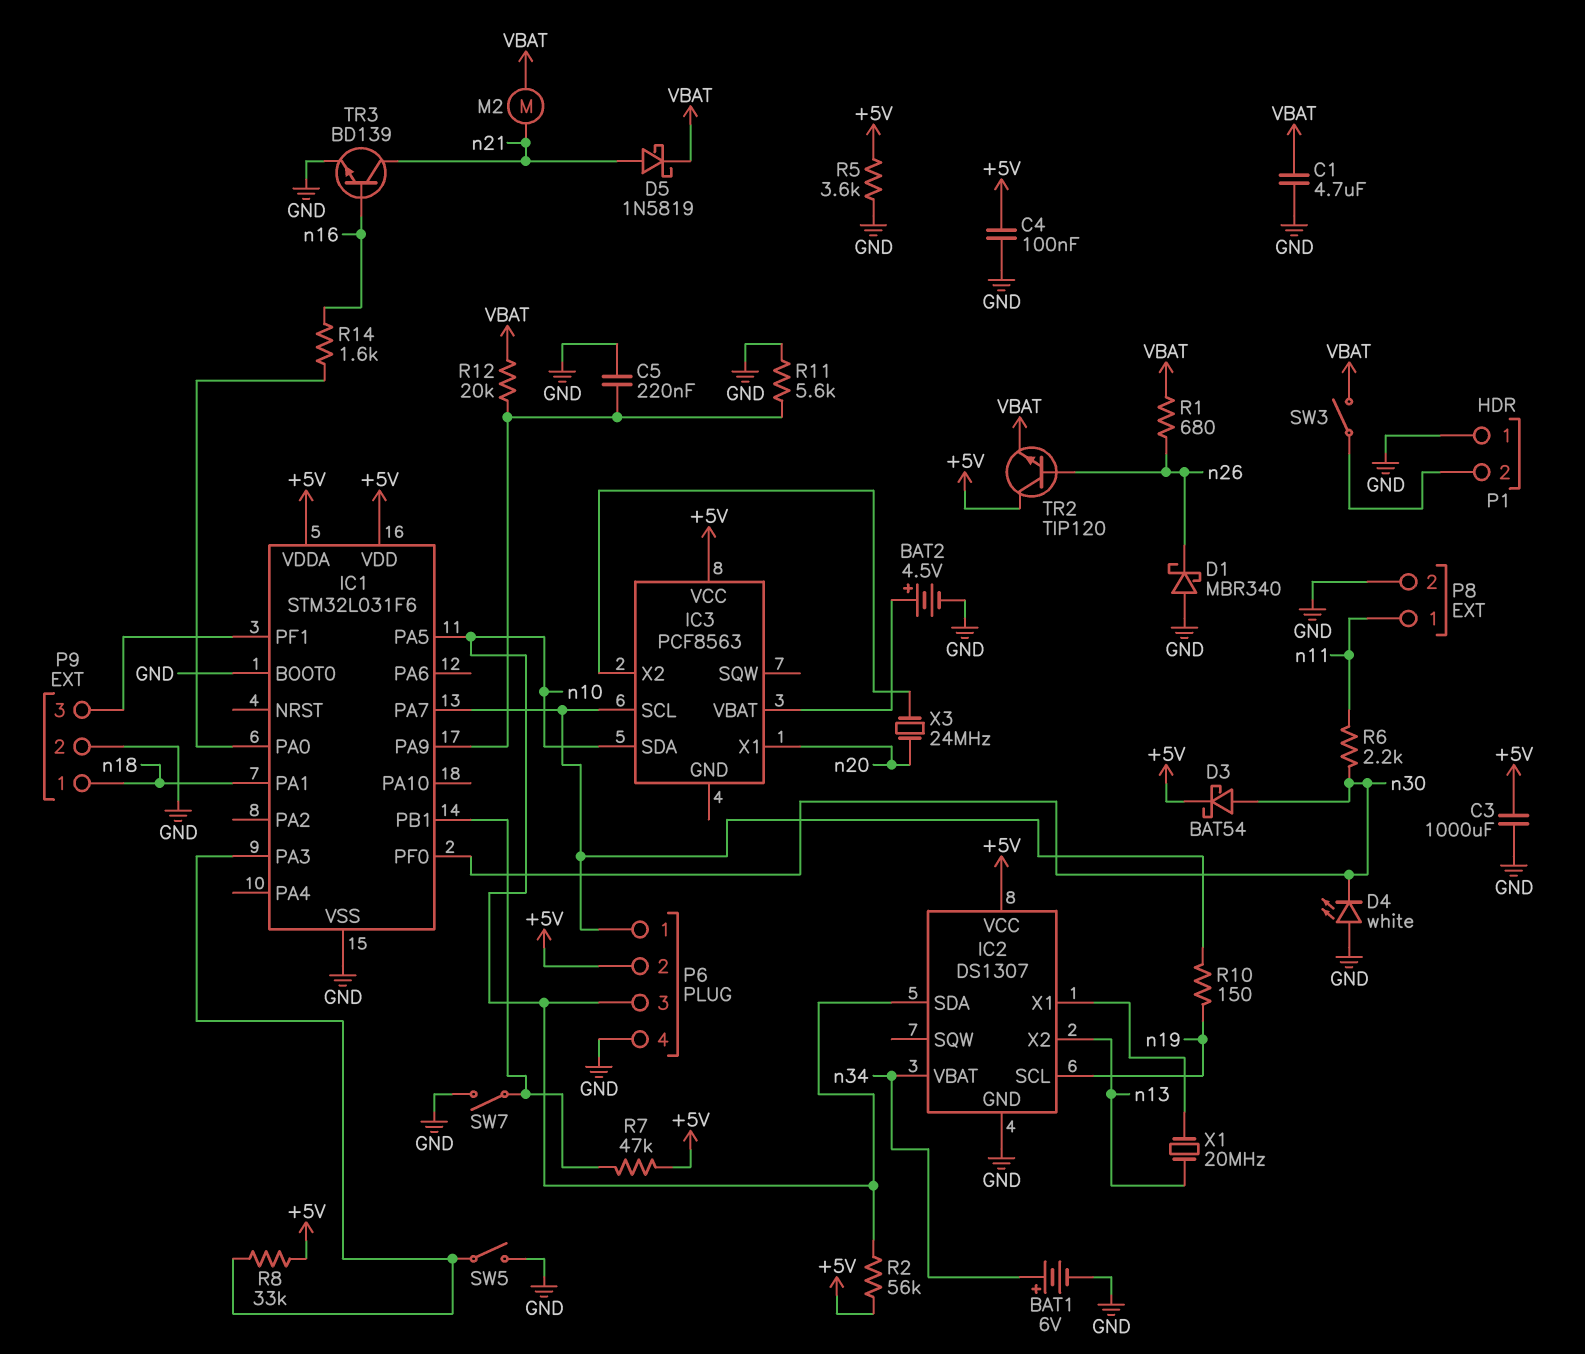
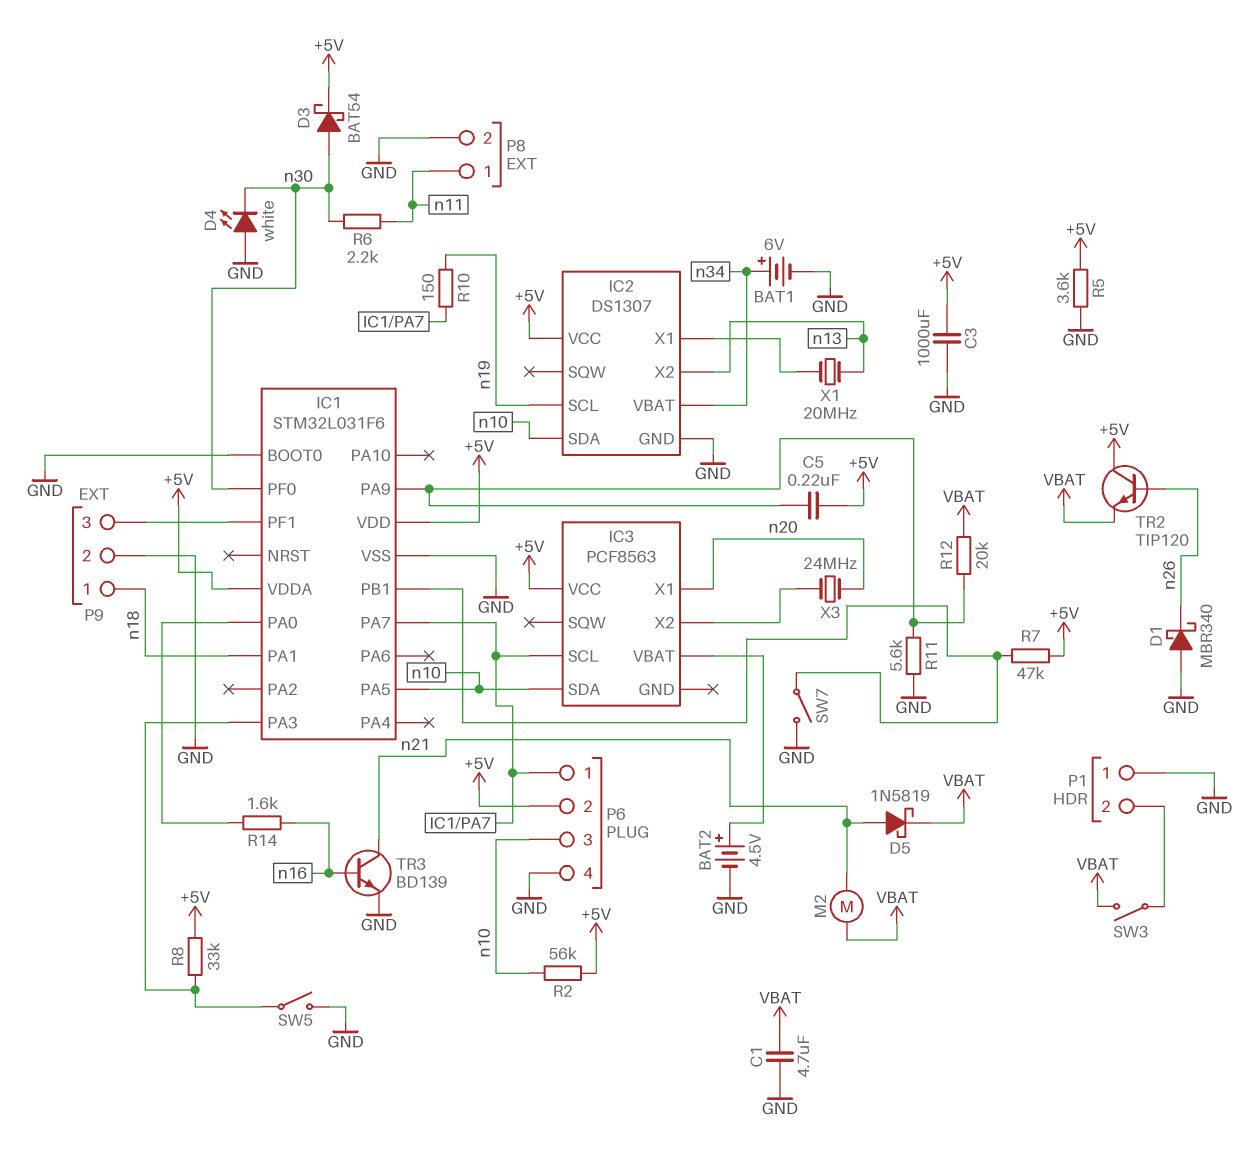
C4: 100nF (+5V, GND) -> none
C5: 220nF (GND, IC1/PA9) -> 220nF (+5V, IC1/PA9)
R1: 680 (VBAT, n26) -> none

